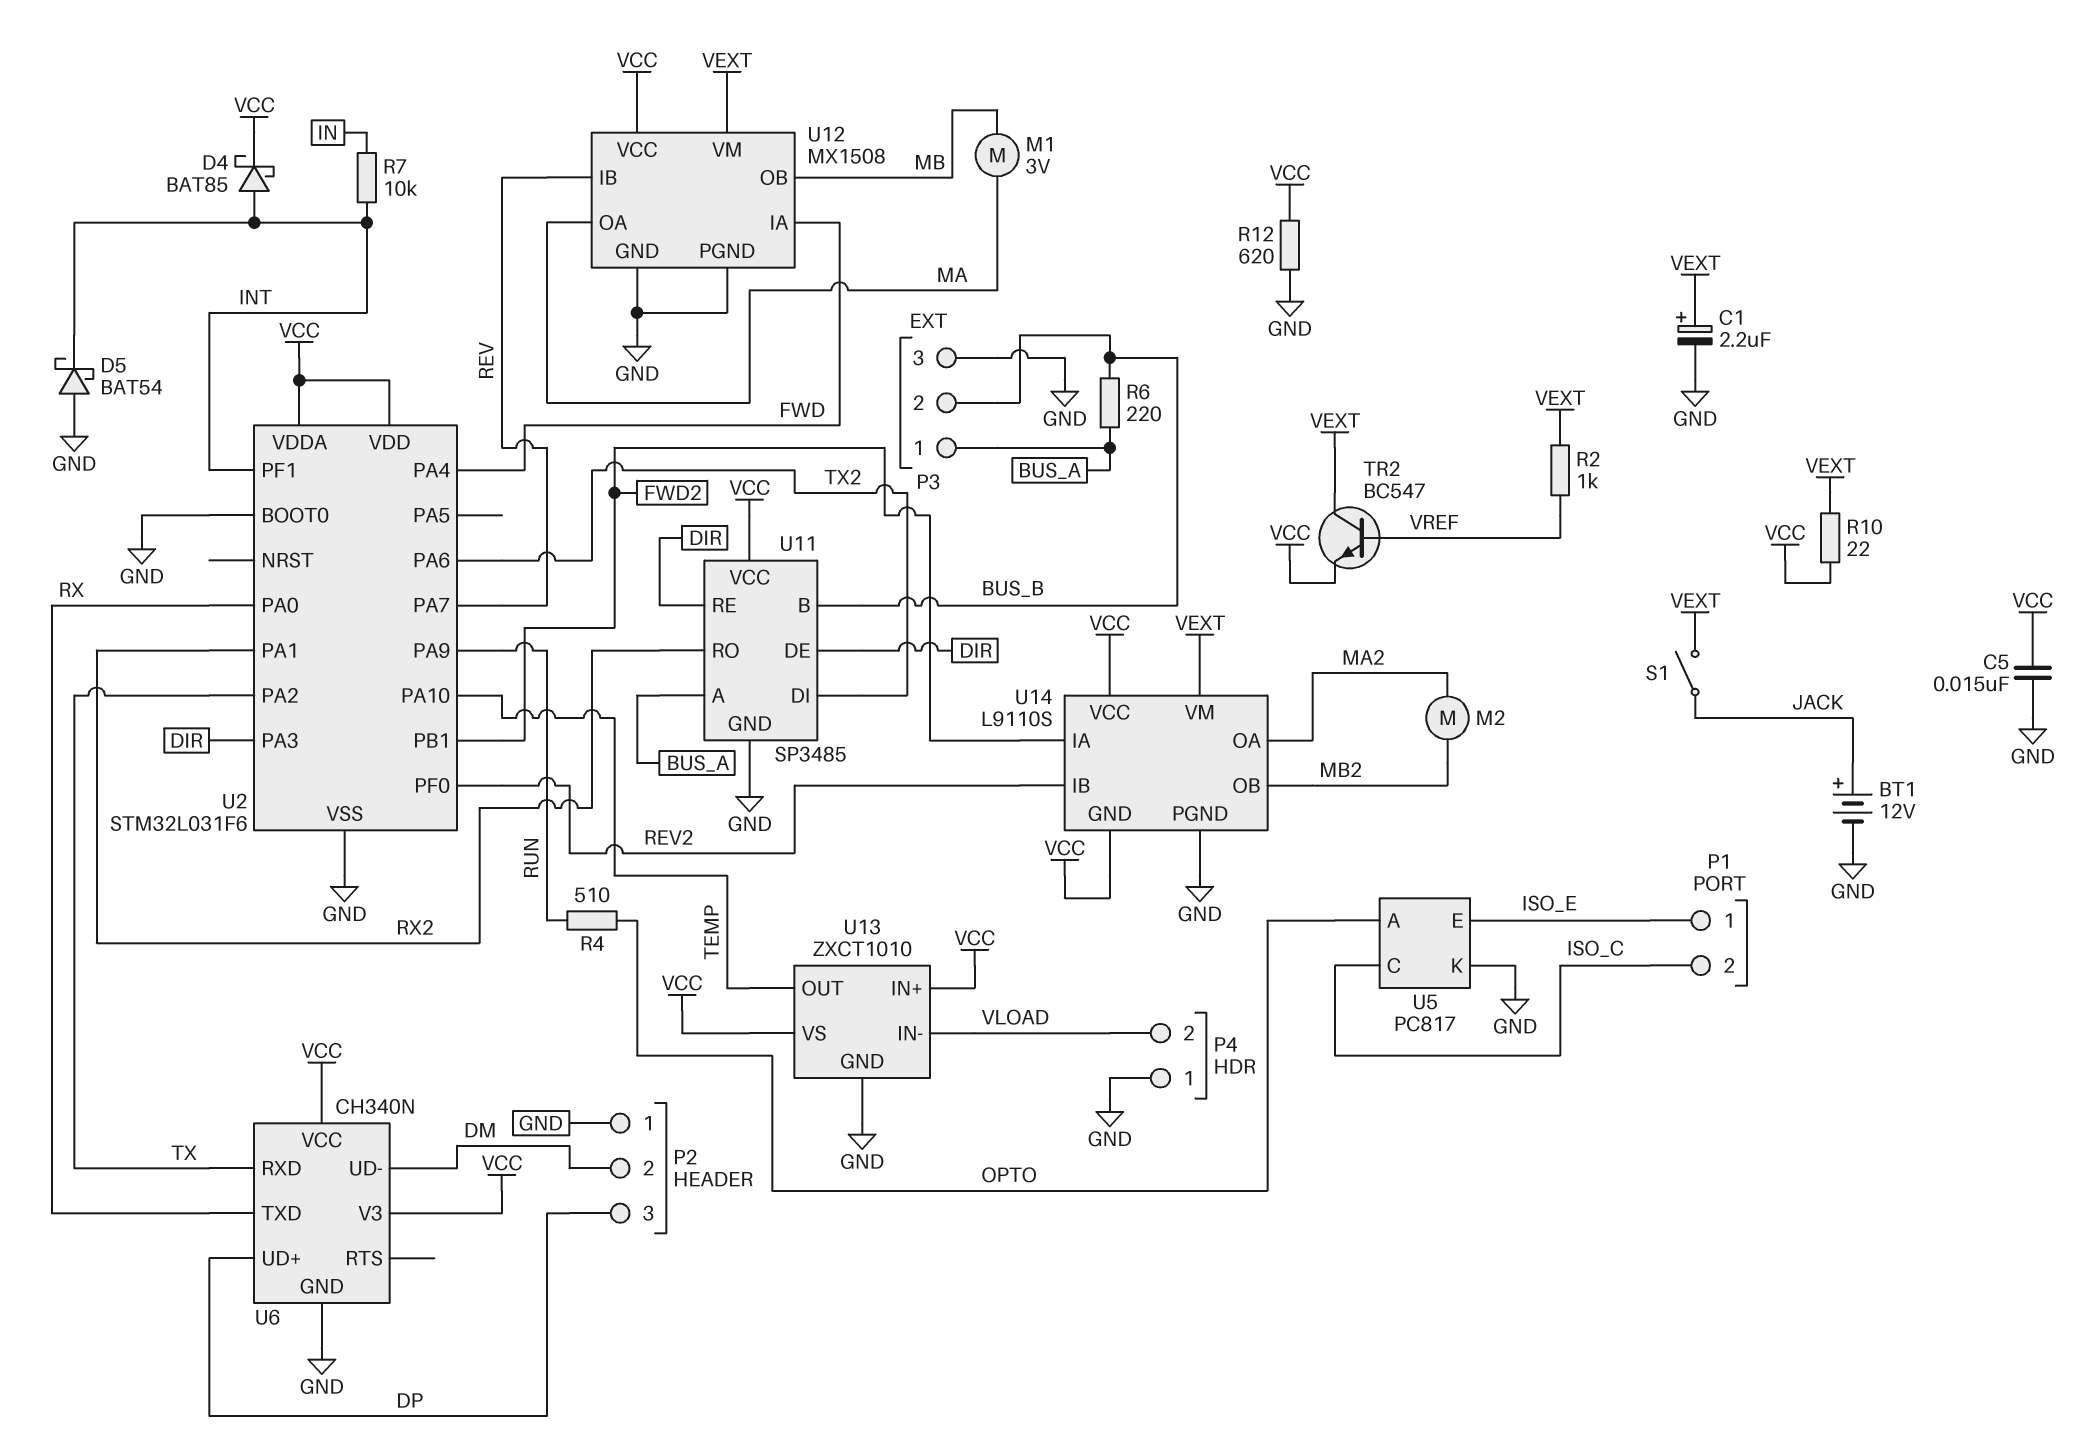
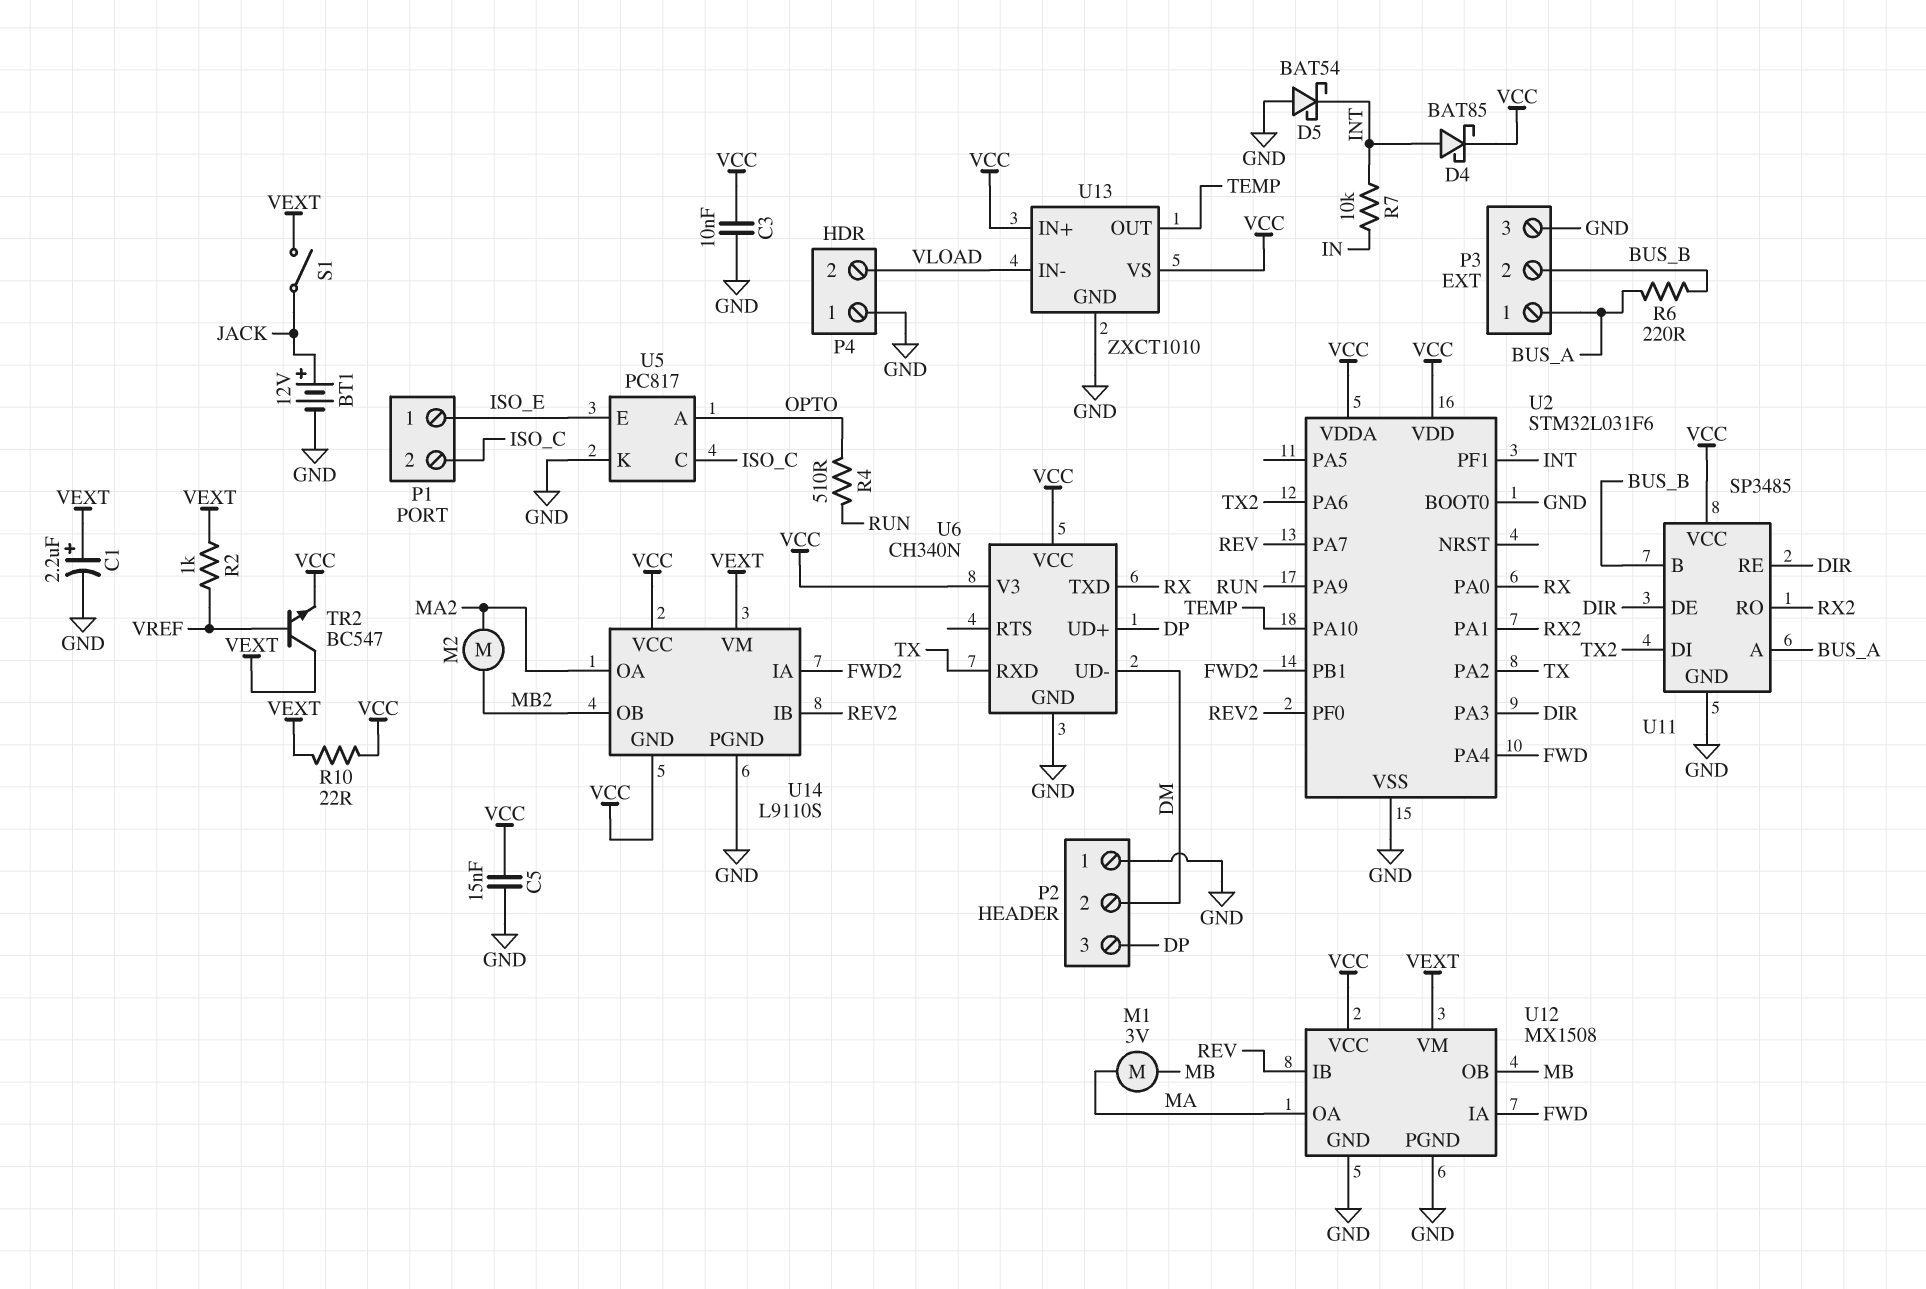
C3: none -> 10nF (GND, VCC)
R12: 620 (GND, VCC) -> none

